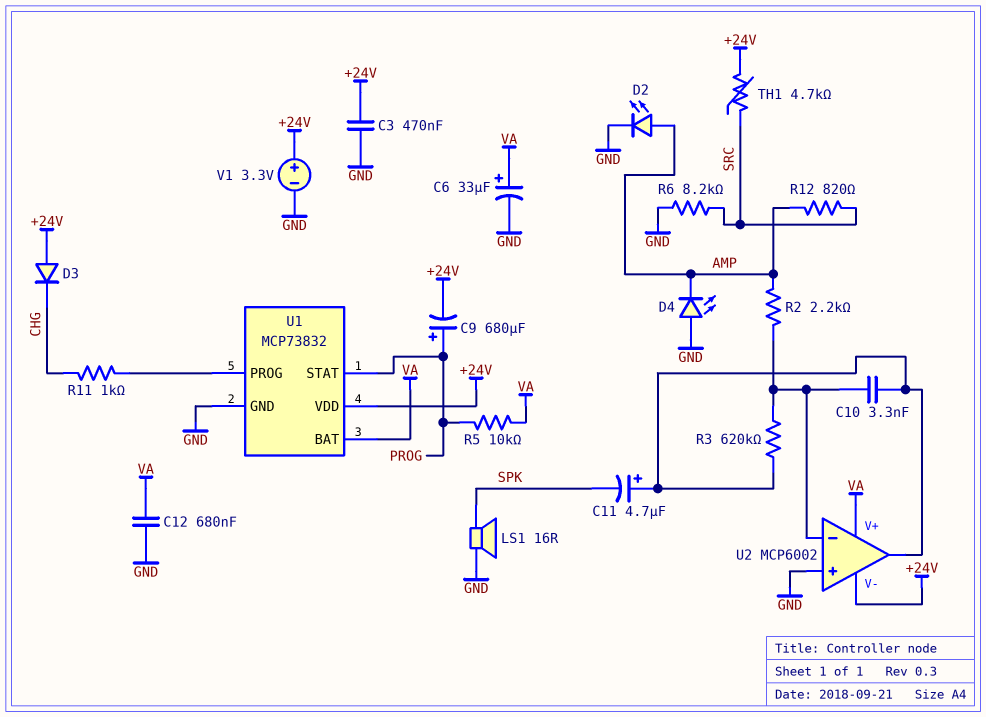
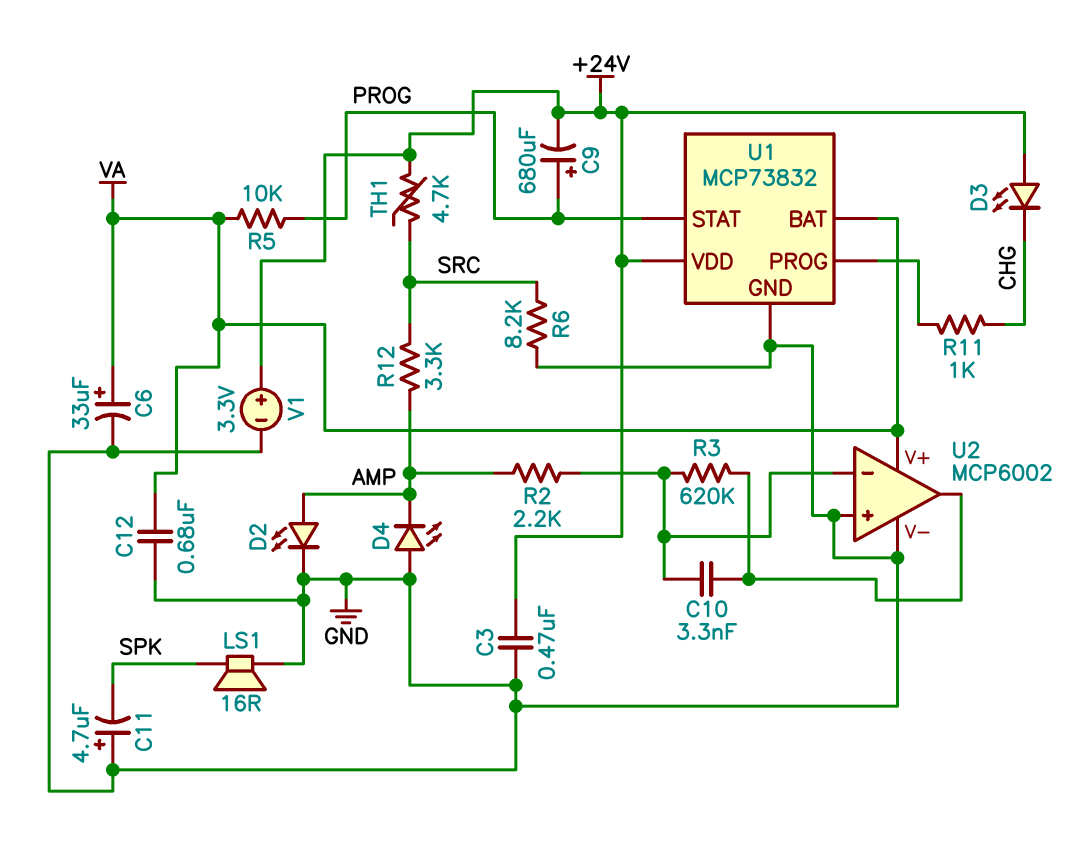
C11: 4.7uF (plus U2/out, minus SPK) -> 4.7uF (plus GND, minus SPK)
D3: diode (A +24V, K CHG) -> LED (A +24V, K CHG)
R12: 820 (AMP, SRC) -> 3.3k (AMP, SRC)
U2 pin V-: +24V -> GND

